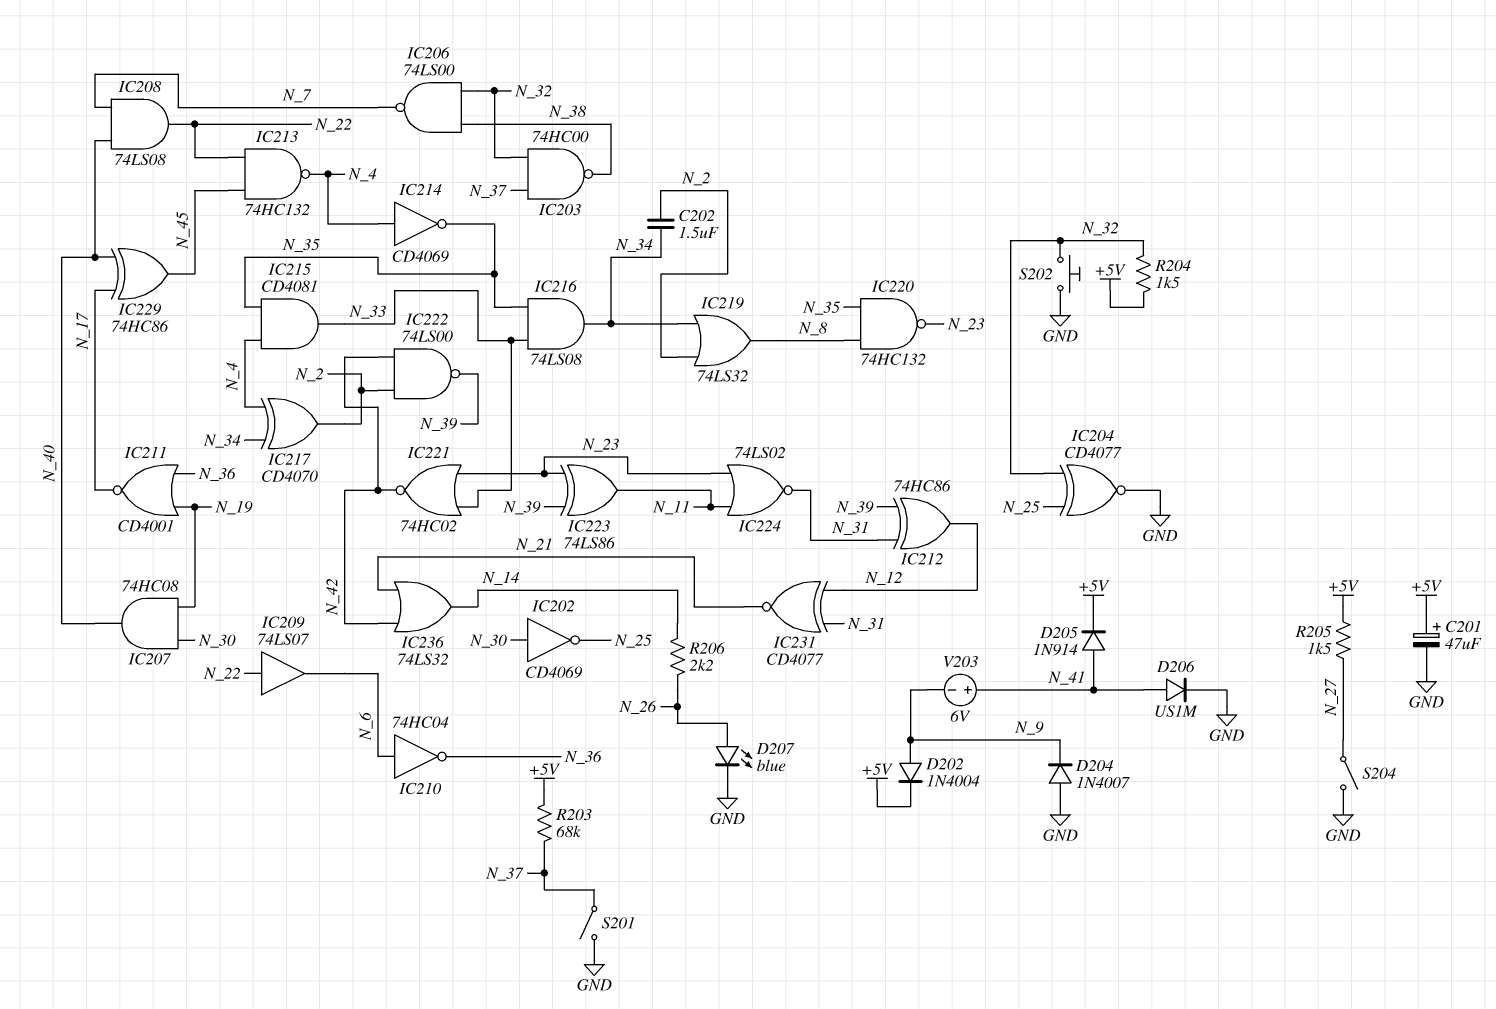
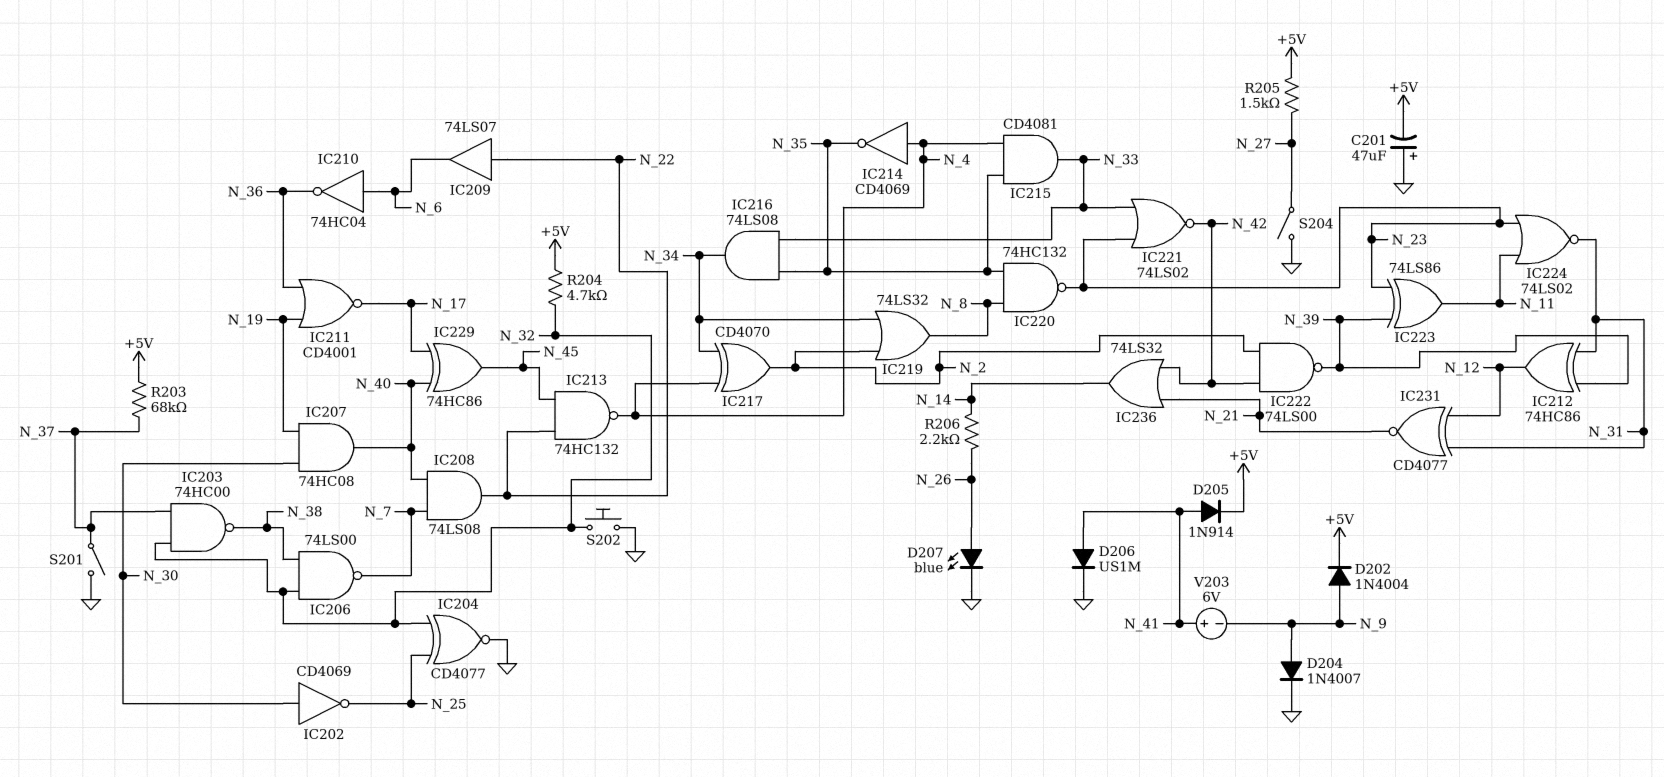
C201: 47uF (plus +5V, minus GND) -> 47uF (plus GND, minus +5V)
C202: 1.5uF (N_2, N_34) -> none
D204: diode 1N4007 (A GND, K N_9) -> diode 1N4007 (A N_9, K GND)
IC221: NOR 74HC02 (in N_23, in N_33, out N_42) -> NOR 74LS02 (in N_23, in N_33, out N_42)
R204: 1.5k (+5V, N_32) -> 4.7k (+5V, N_32)

